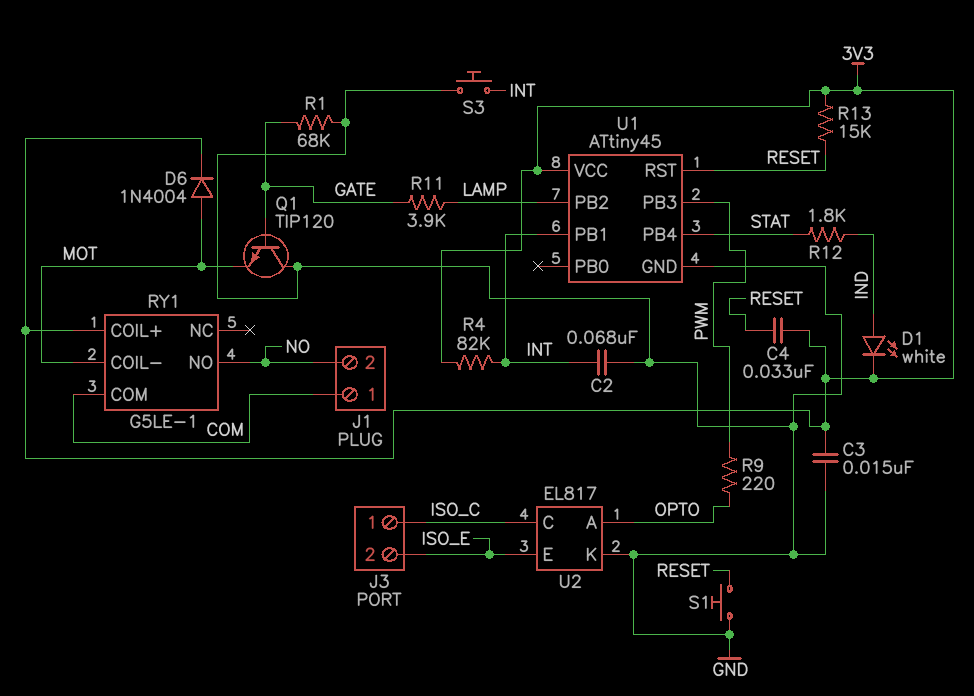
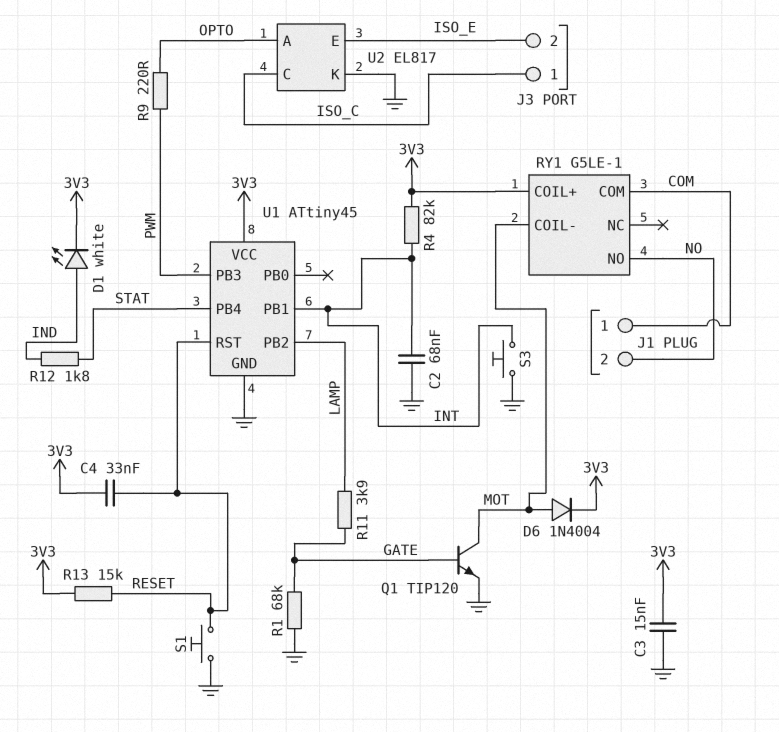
Q1: NPN TIP120 (B GATE, C GND, E MOT) -> NPN TIP120 (B GATE, C MOT, E GND)

